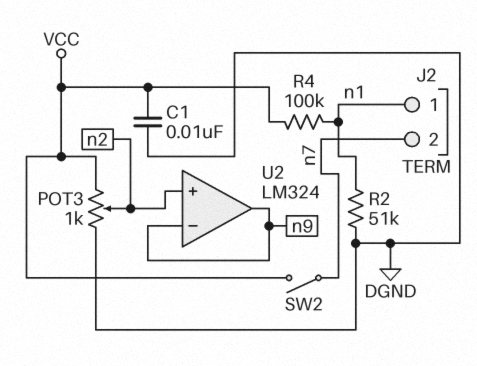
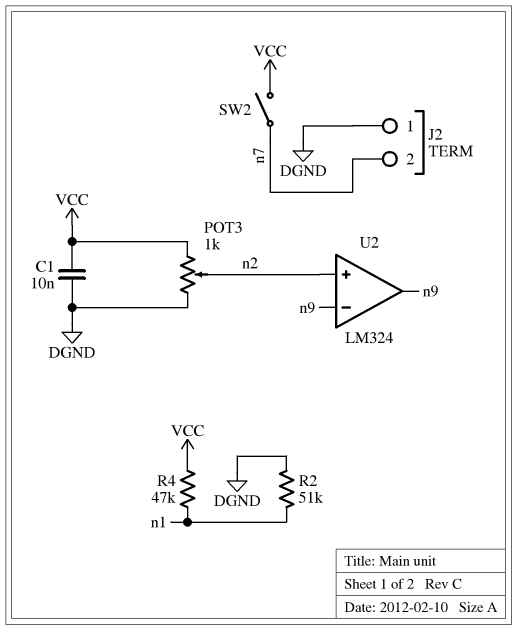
J2 pin 1: n1 -> DGND
R4: 100k (VCC, n1) -> 47k (VCC, n1)

